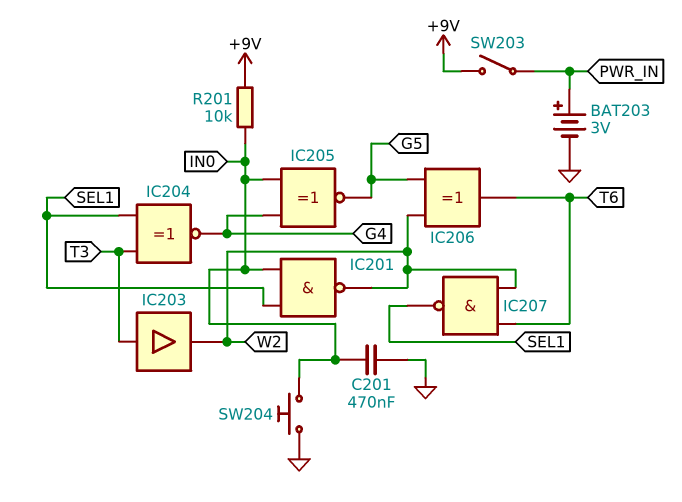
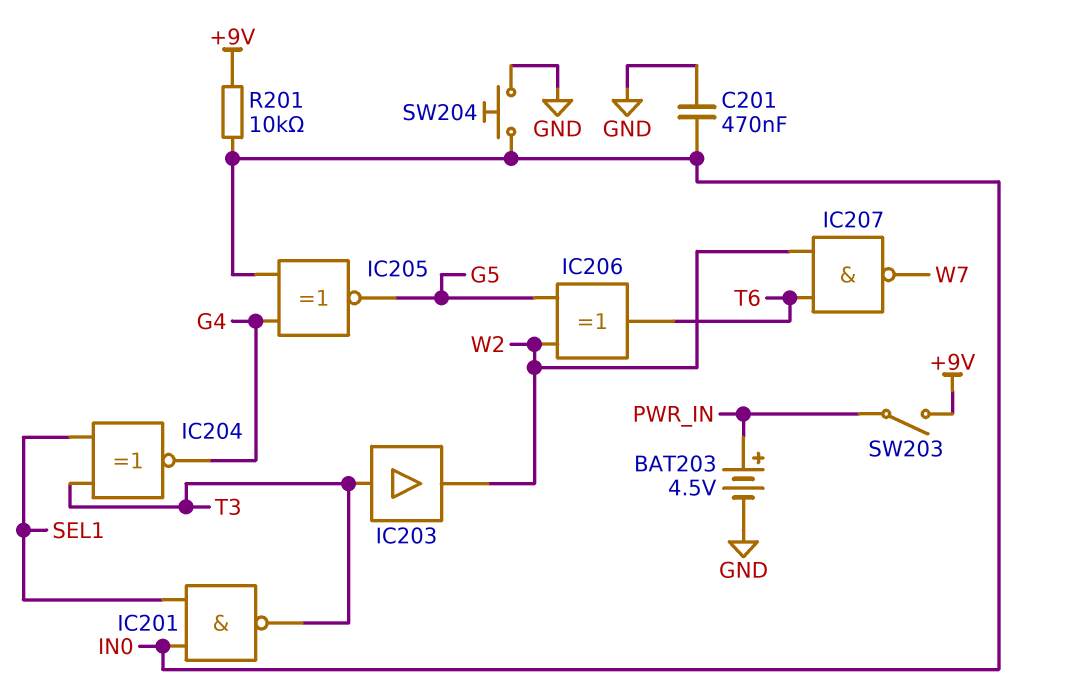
BAT203: 3V (plus PWR_IN, minus GND) -> 4.5V (plus PWR_IN, minus GND)
IC201: NAND (in IN0, in SEL1, out W2) -> NAND (in IN0, in SEL1, out T3)
IC207: NAND (in T6, in W2, out SEL1) -> NAND (in T6, in W2, out W7)

